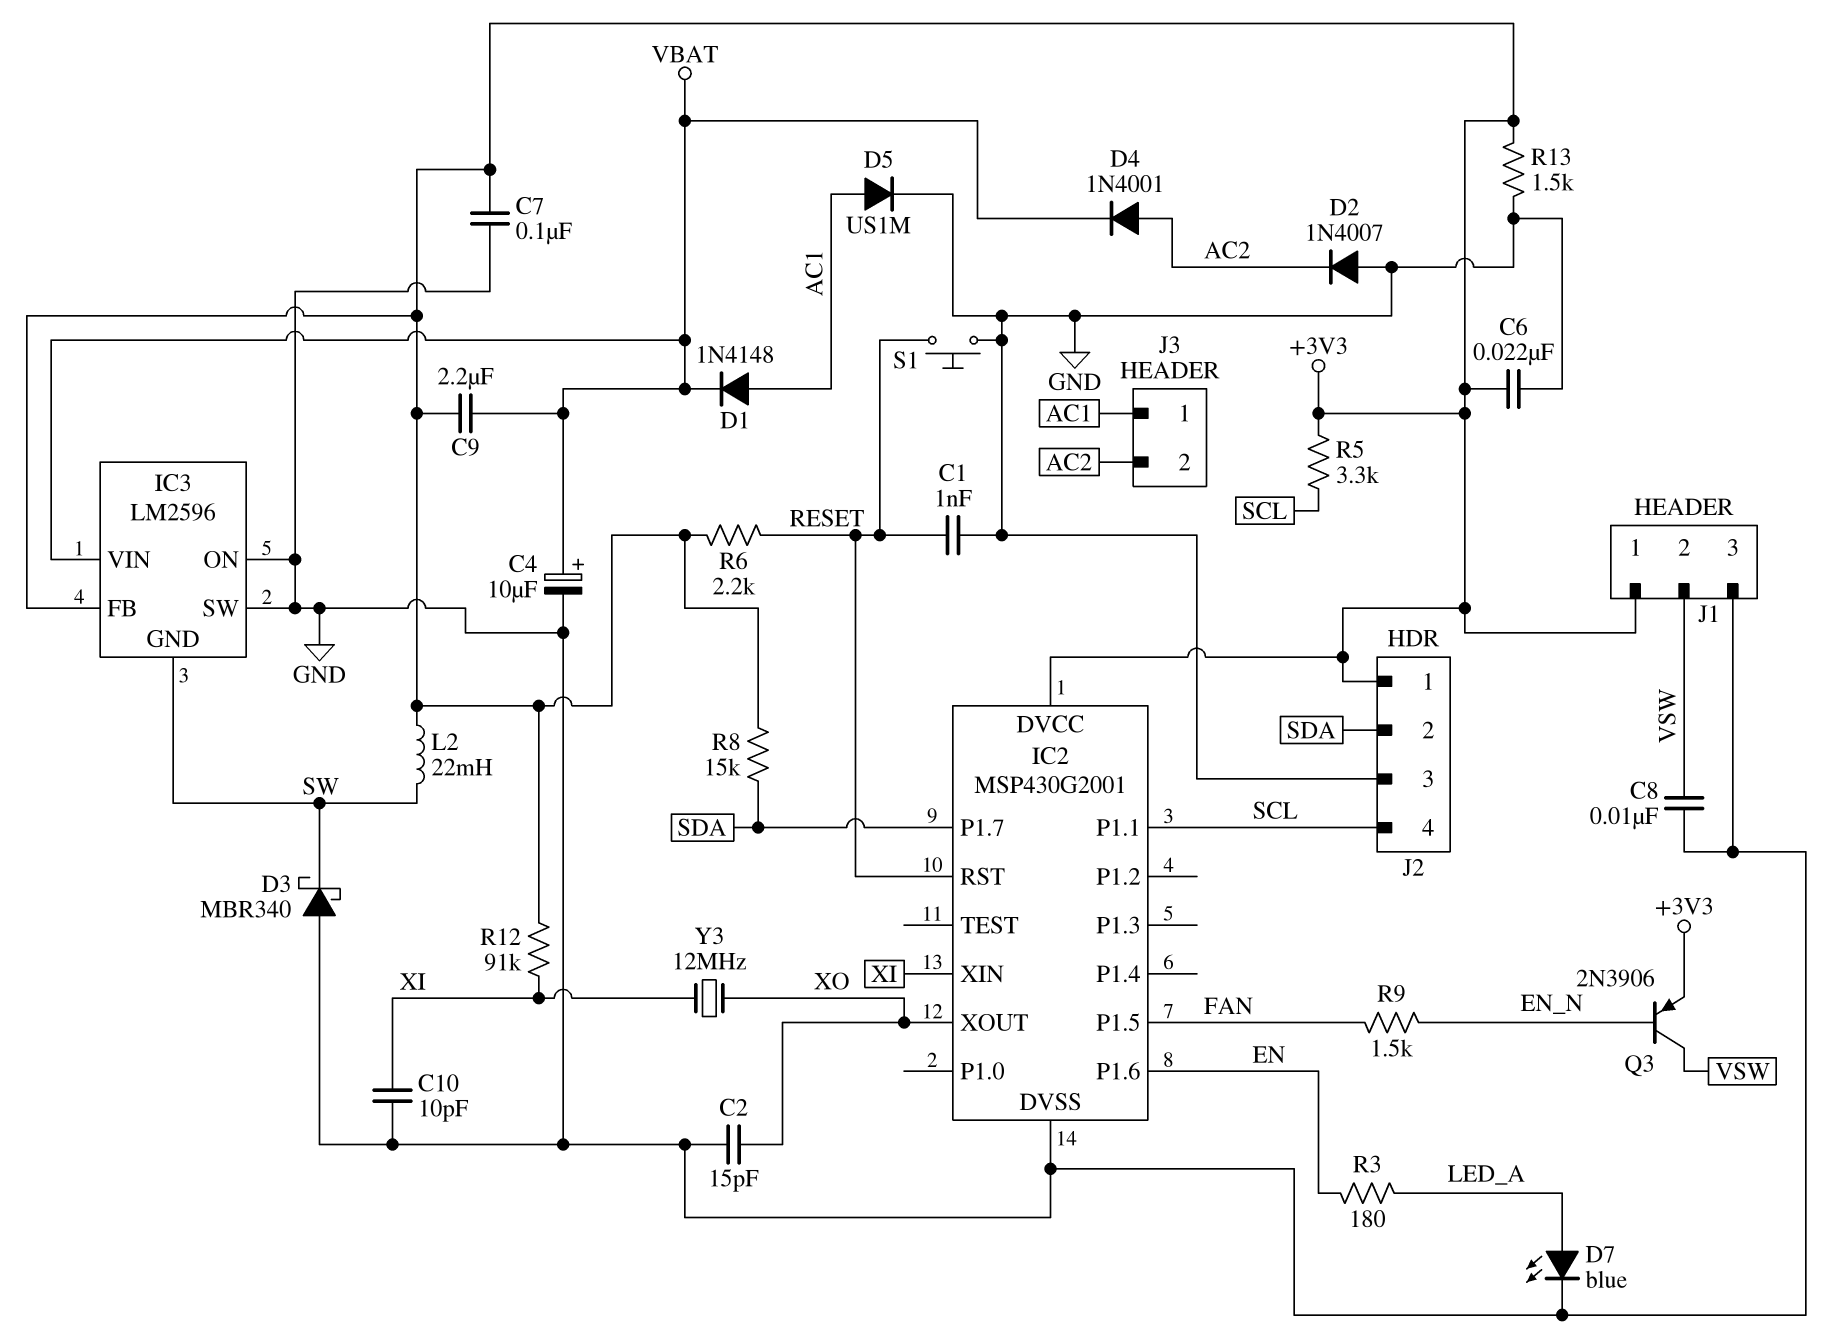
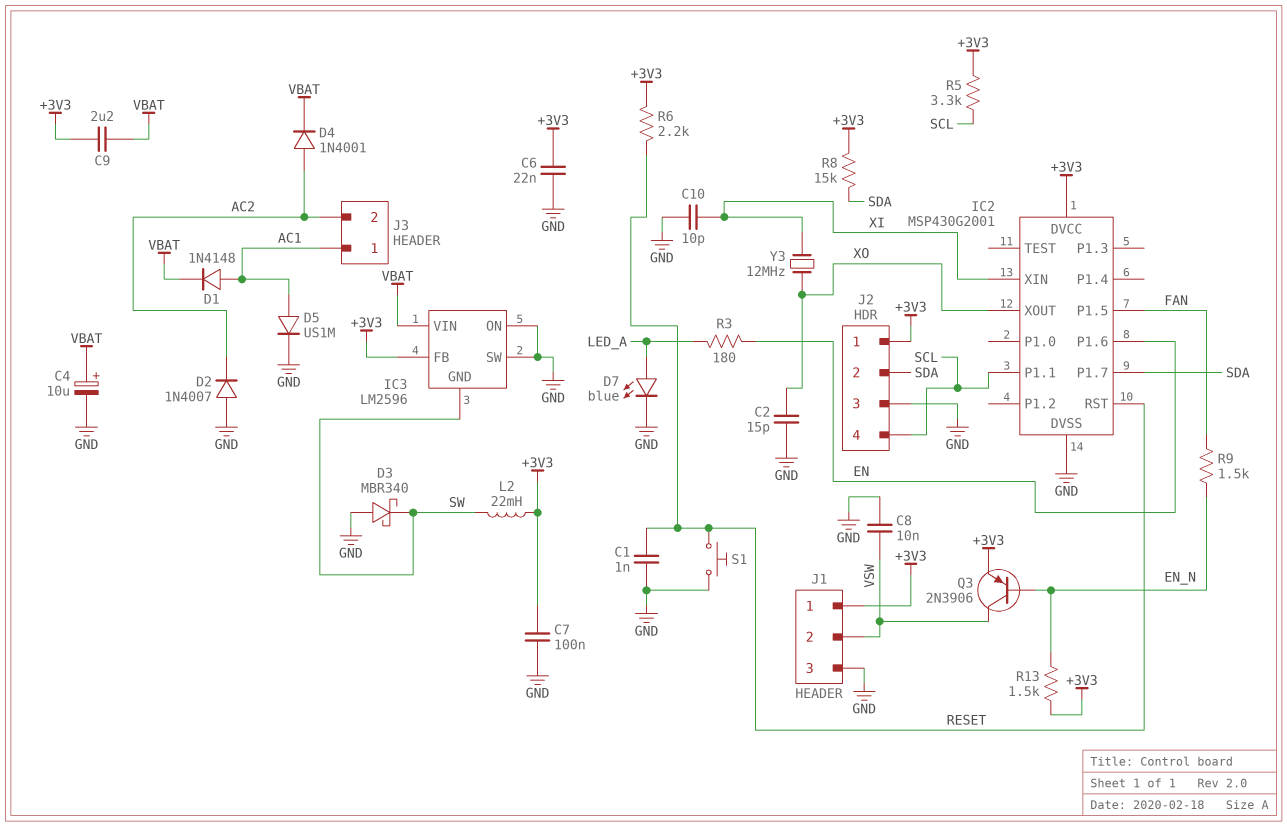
R12: 91k (+3V3, XI) -> none
R13: 1.5k (+3V3, GND) -> 1.5k (+3V3, EN_N)

